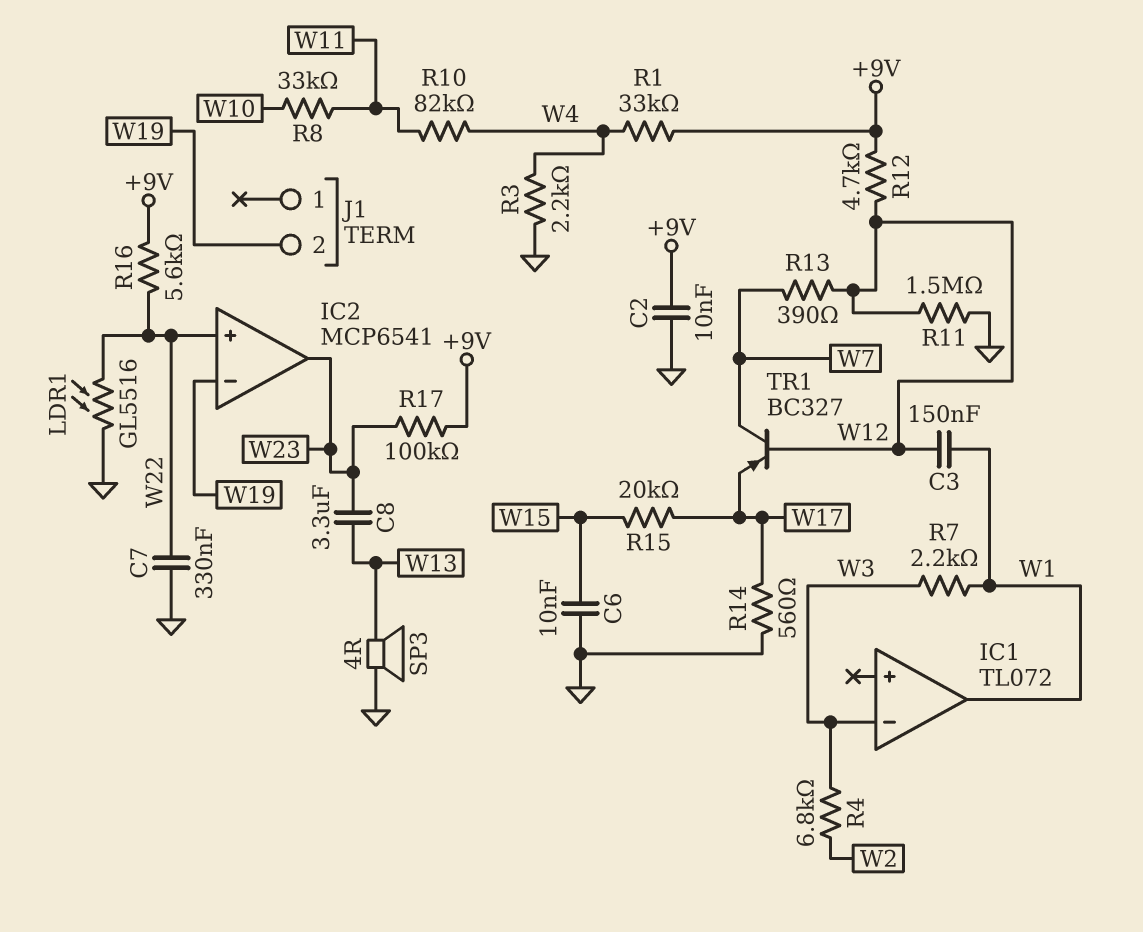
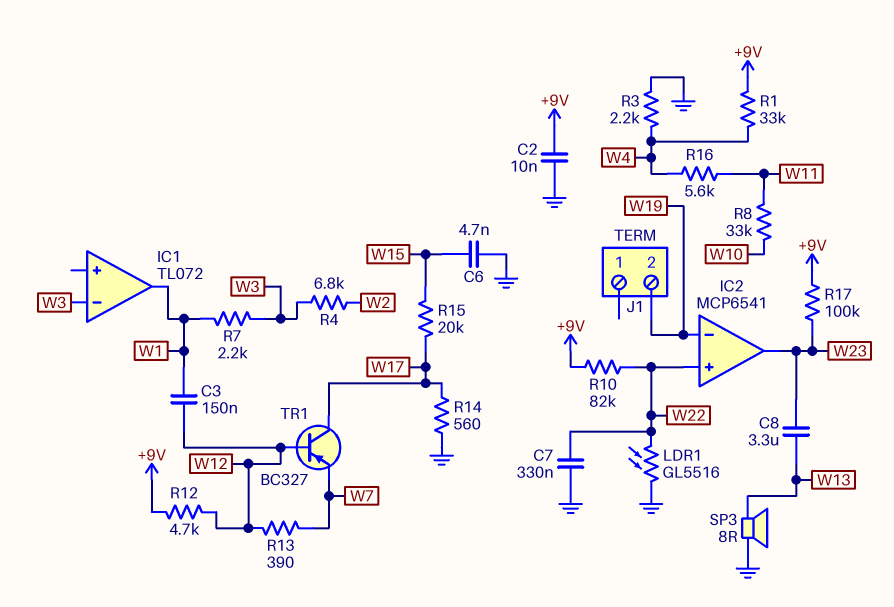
C6: 10nF (GND, W15) -> 4.7nF (GND, W15)
R10: 82k (W4, W11) -> 82k (+9V, W22)
R11: 1.5M (GND, W12) -> none
R16: 5.6k (+9V, W22) -> 5.6k (W4, W11)
SP3: speaker 4R (GND, W13) -> speaker 8R (GND, W13)
TR1: PNP BC327 (B W12, C W7, E W17) -> PNP BC327 (B W12, C W17, E W7)

